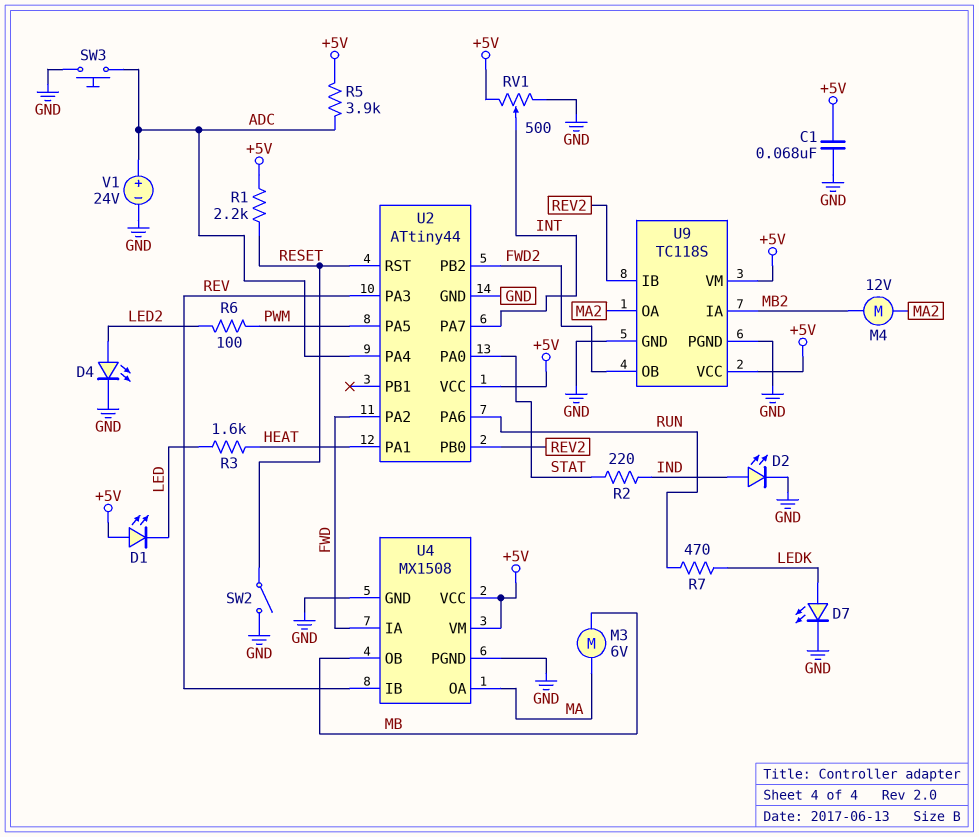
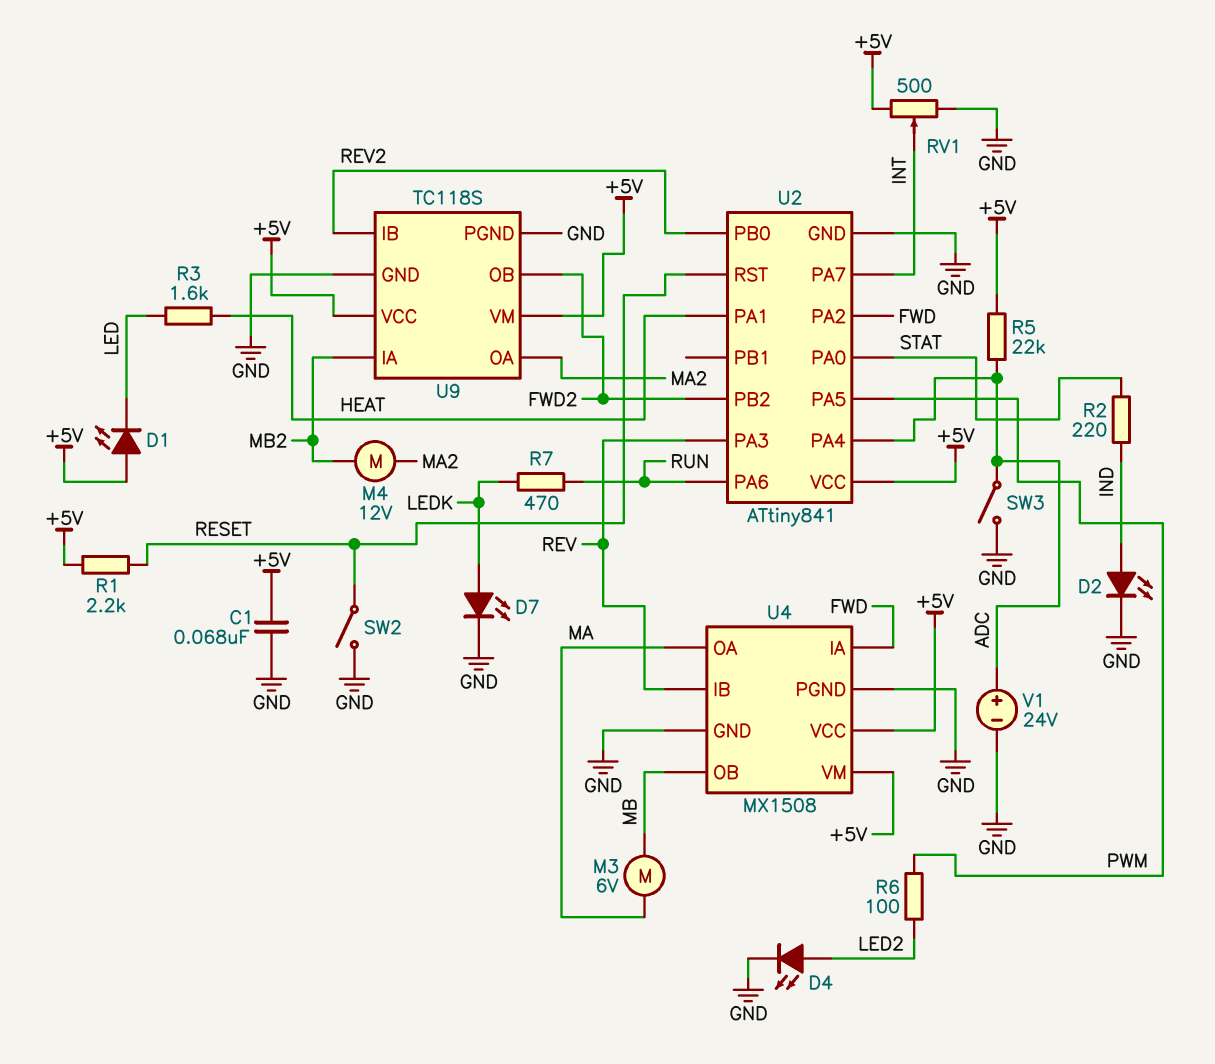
R5: 3.9k (+5V, ADC) -> 22k (+5V, ADC)
SW3: button (ADC, GND) -> switch (ADC, GND)
U2: ATtiny44 -> ATtiny841

